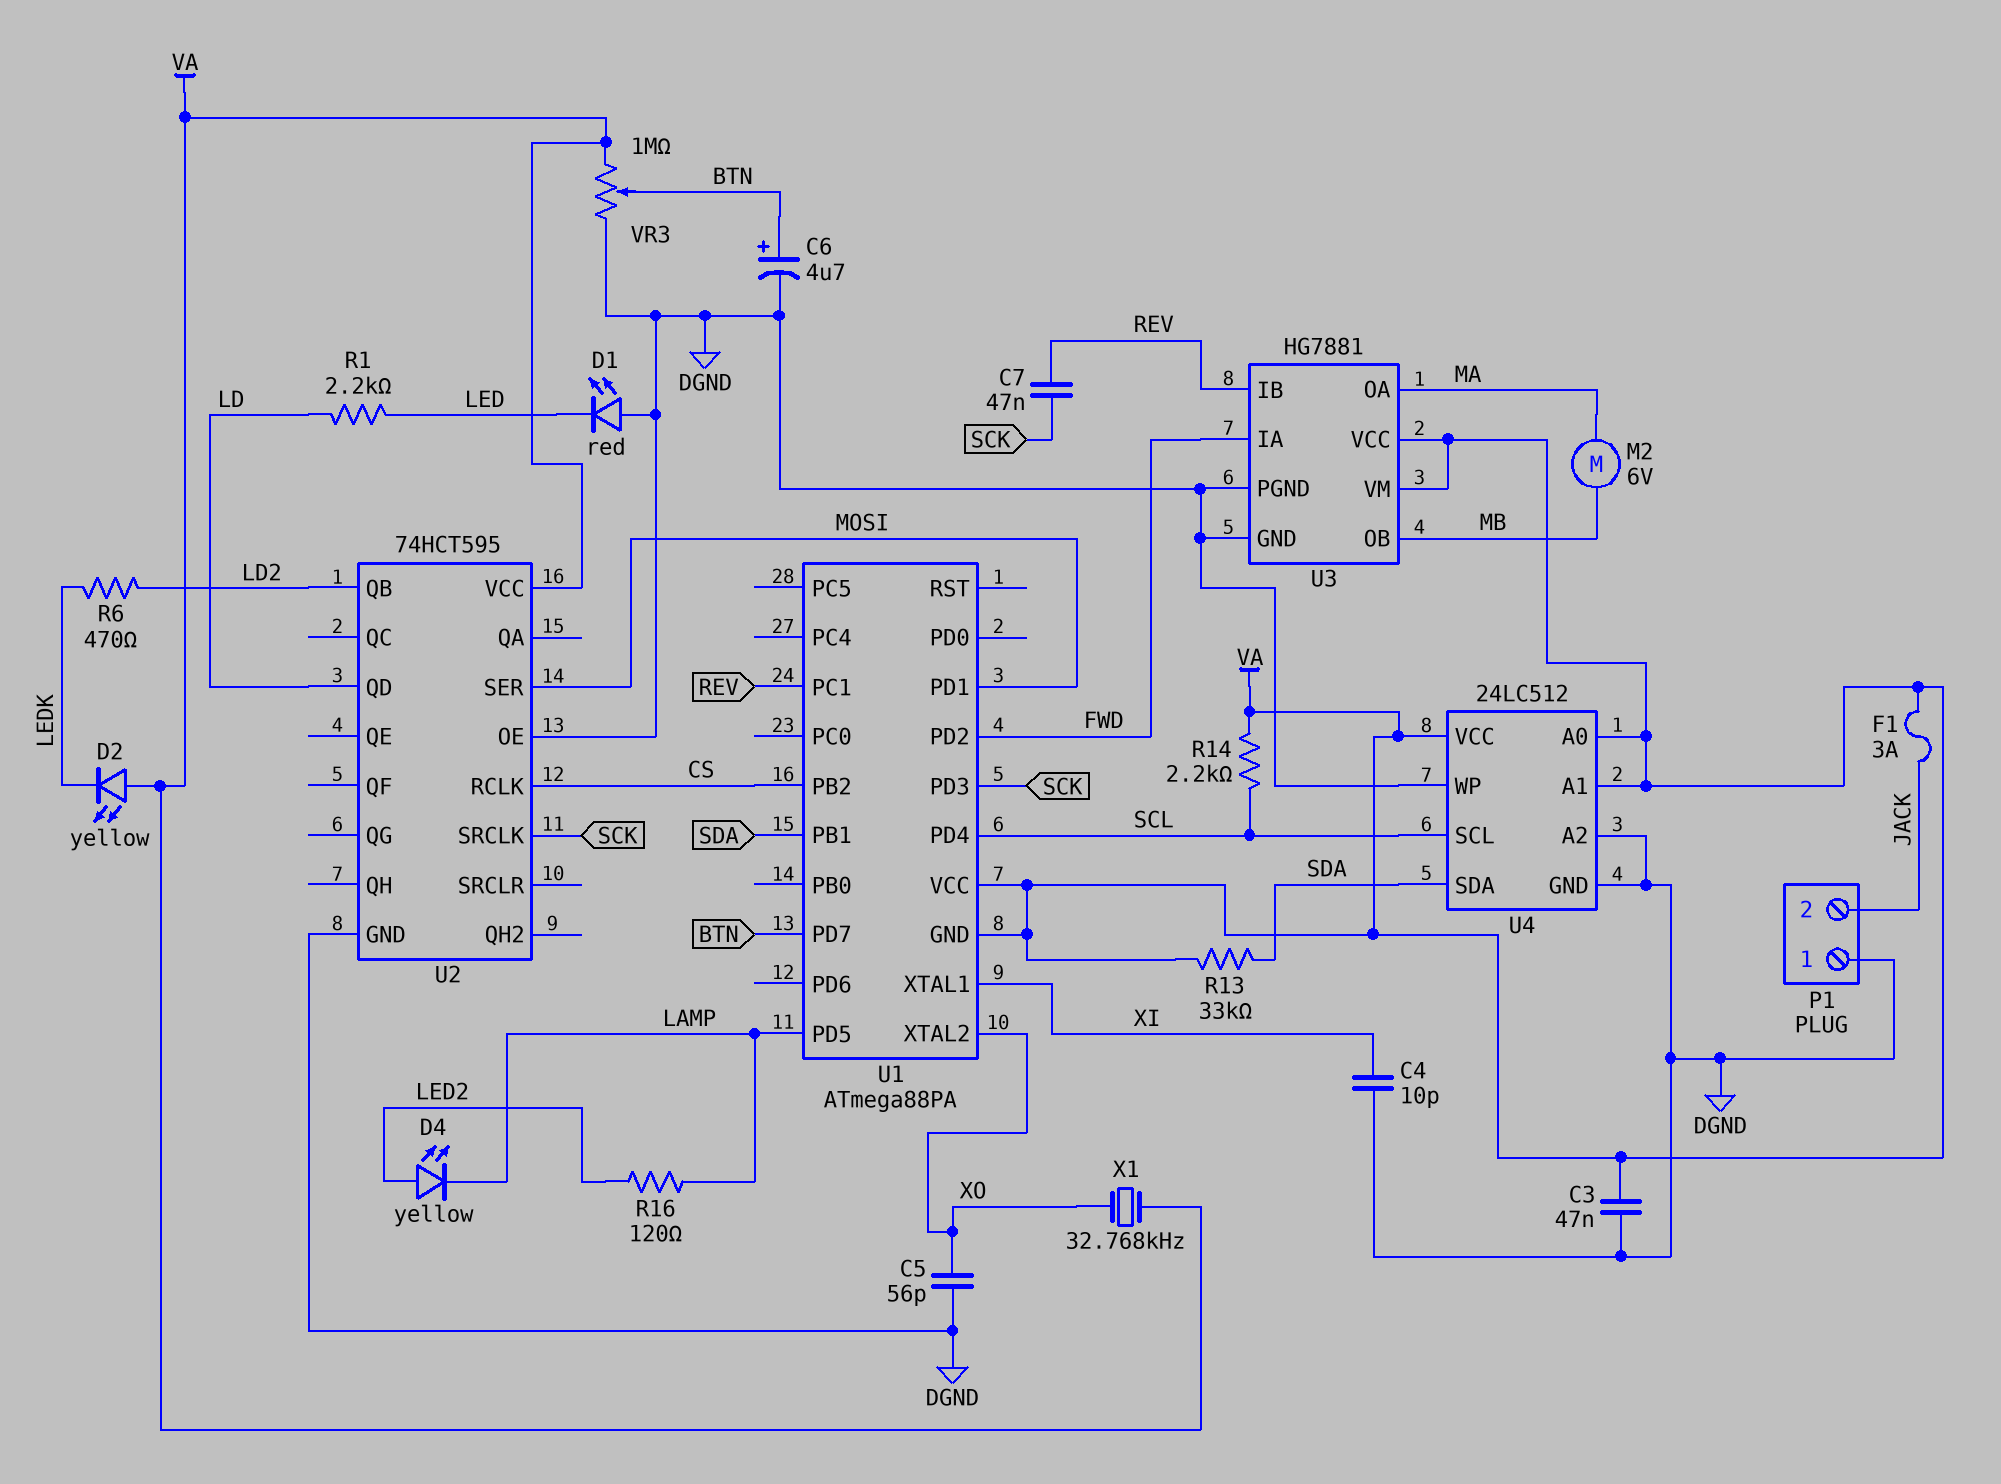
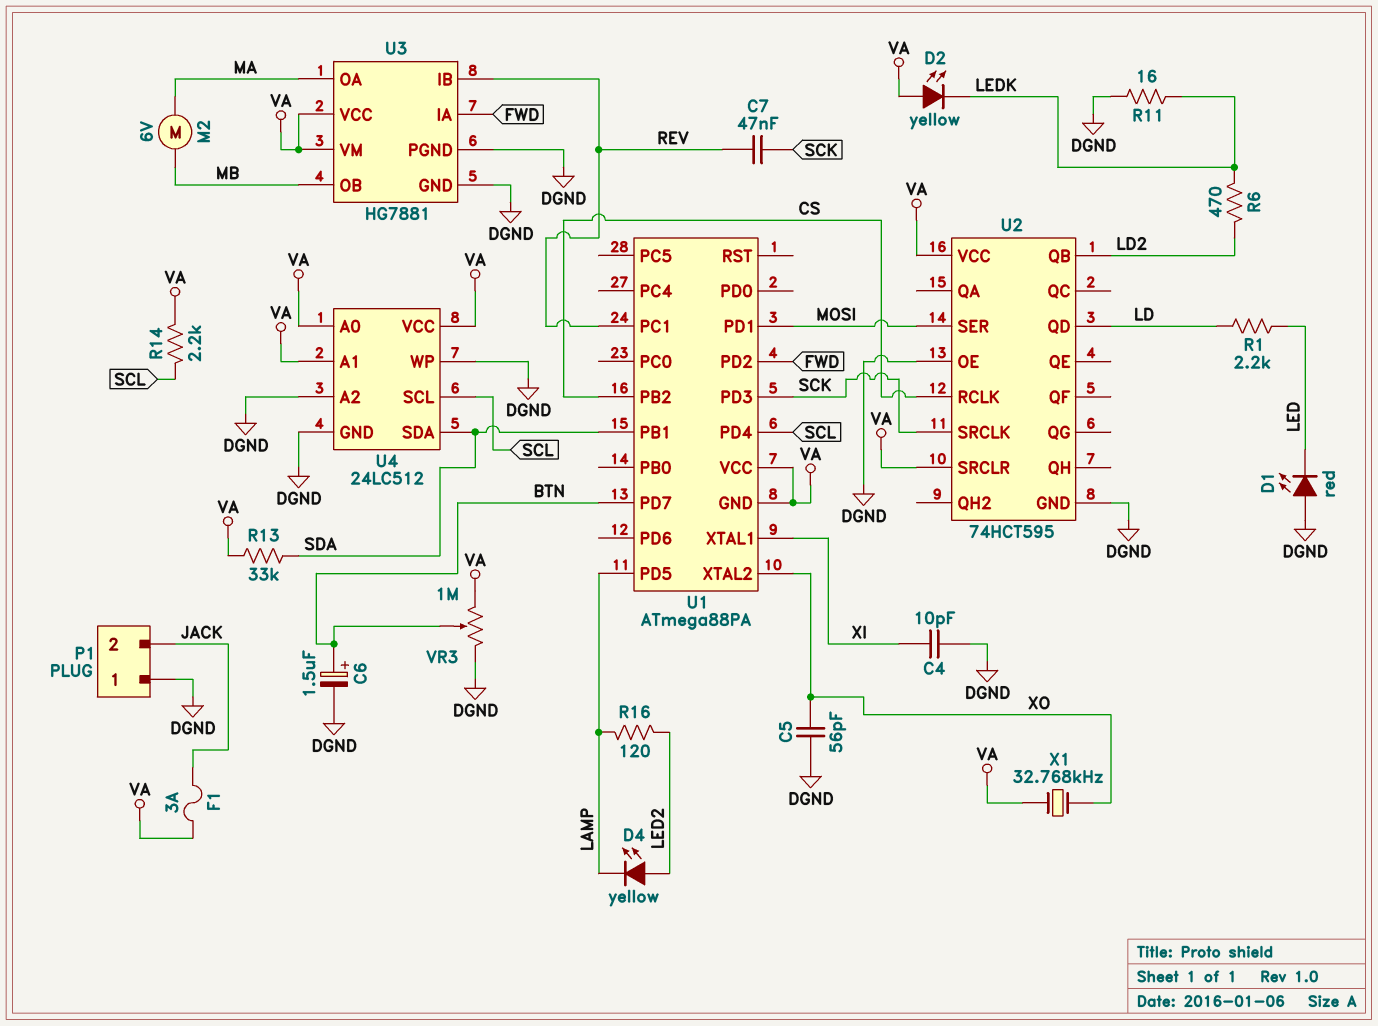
C3: 47nF (DGND, VA) -> none
C6: 4.7uF (plus BTN, minus DGND) -> 1.5uF (plus BTN, minus DGND)
R11: none -> 16 (DGND, LEDK)
U2 pin SRCLR: none -> VA

